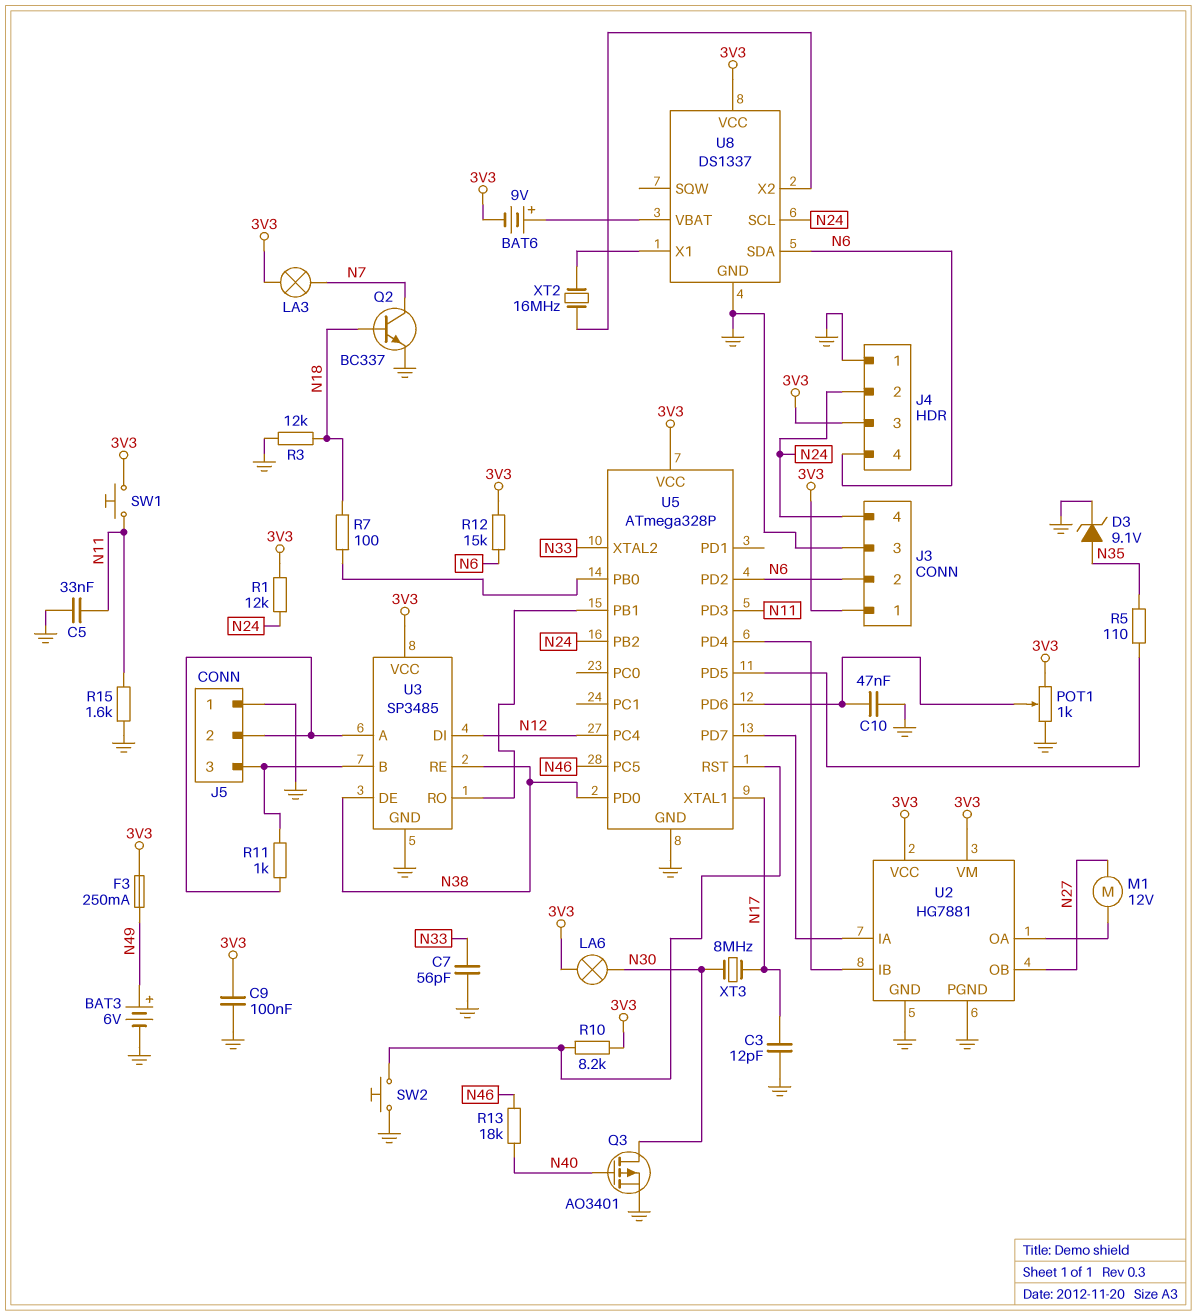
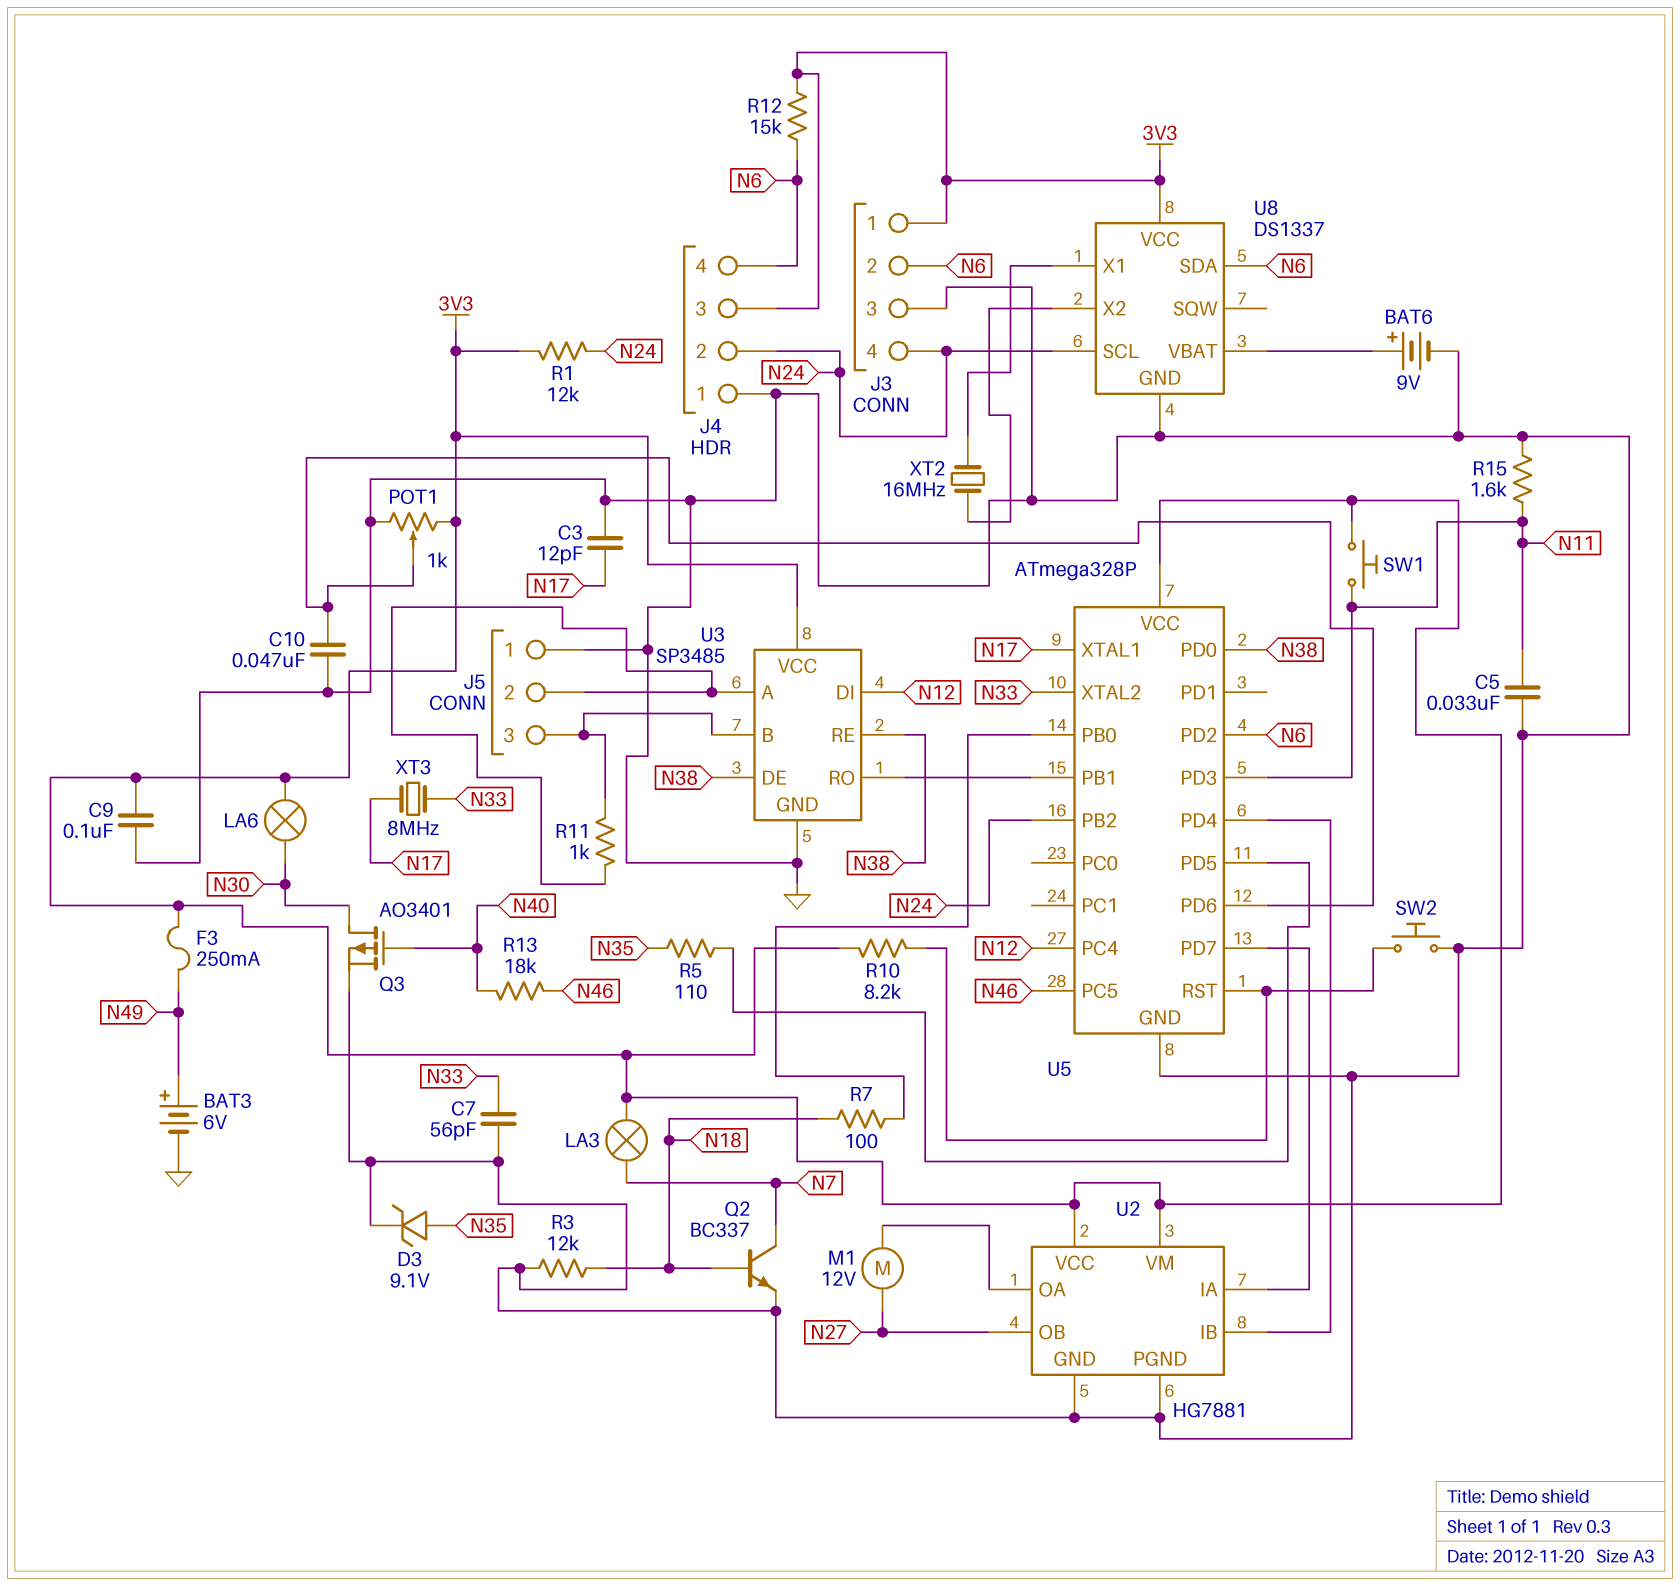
BAT6: 9V (plus U8/VBAT, minus 3V3) -> 9V (plus U8/VBAT, minus GND)
XT3: 8MHz (N17, N30) -> 8MHz (N17, N33)

